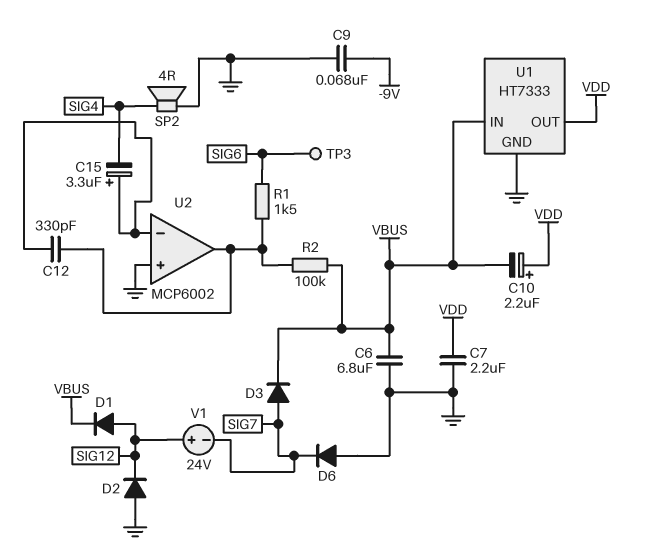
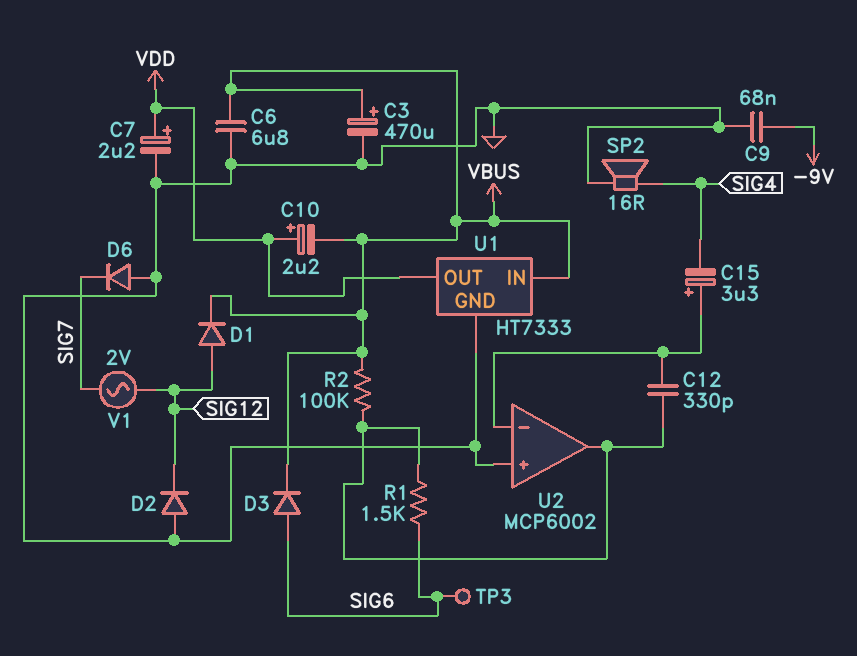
C3: none -> 470uF (plus VBUS, minus GND)
C7: 2.2uF (GND, VDD) -> 2.2uF (plus VDD, minus GND)
D3: diode (A SIG7, K VBUS) -> diode (A SIG6, K VBUS)
SP2: speaker 4R (GND, SIG4) -> speaker 16R (GND, SIG4)
V1: 24V (plus SIG12, minus SIG7) -> AC 2V (SIG7, SIG12)

